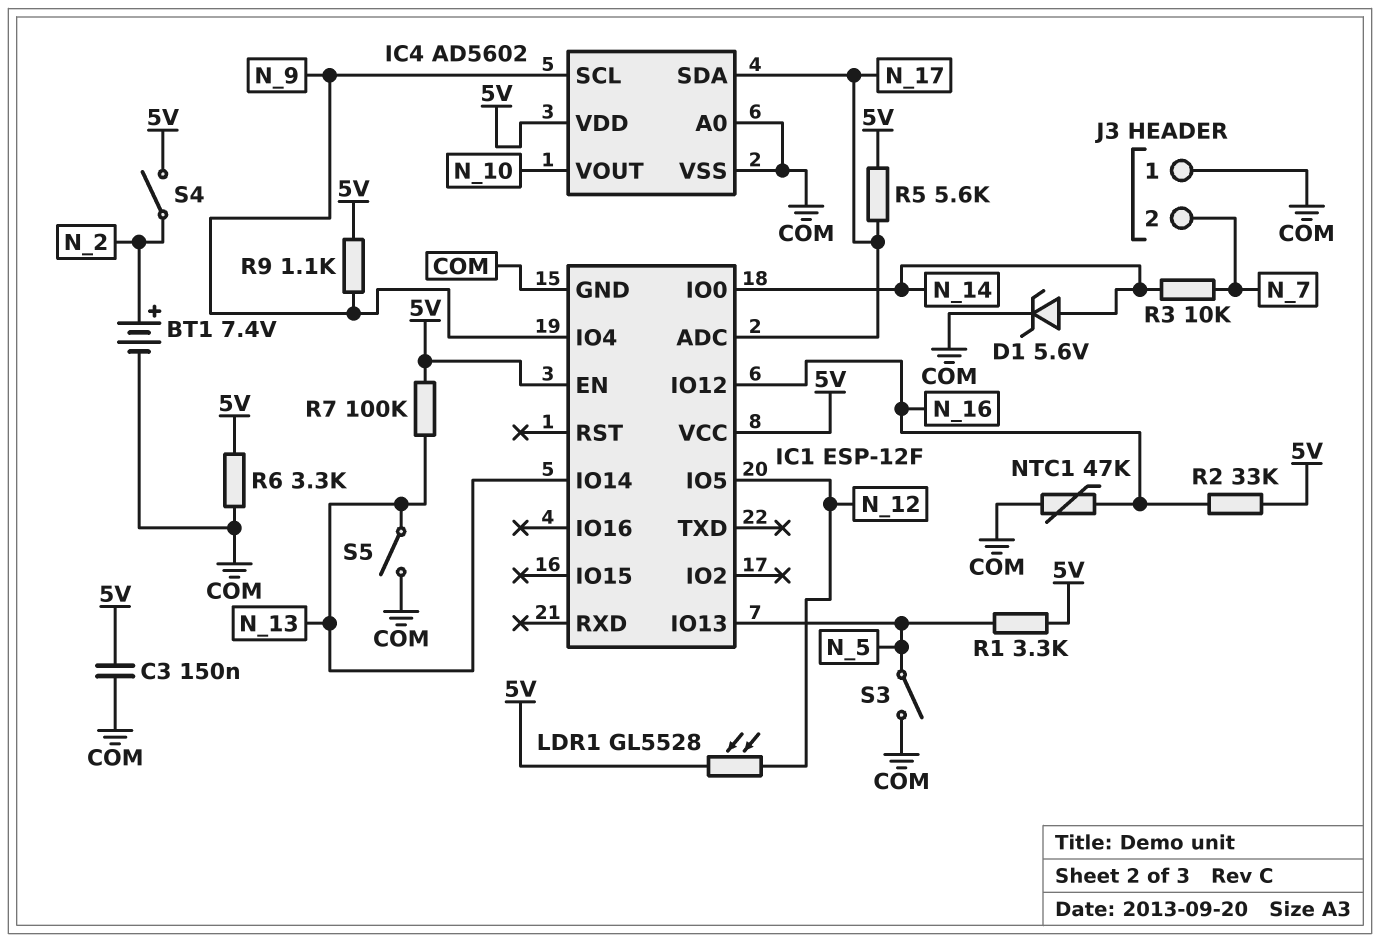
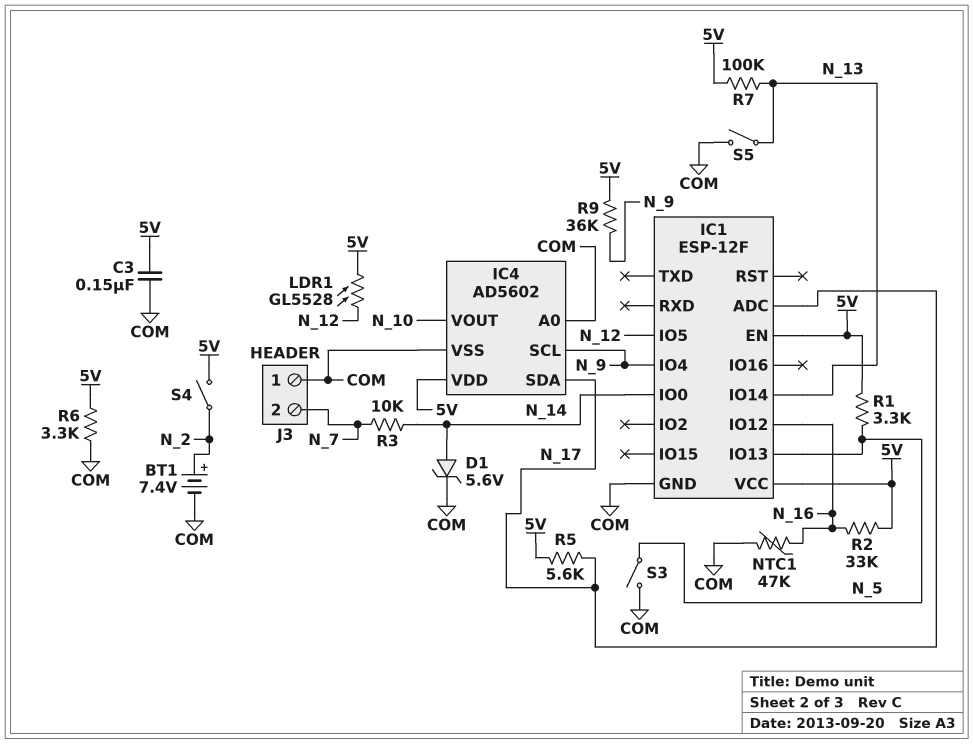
R9: 1.1k (5V, N_9) -> 36k (5V, N_9)

